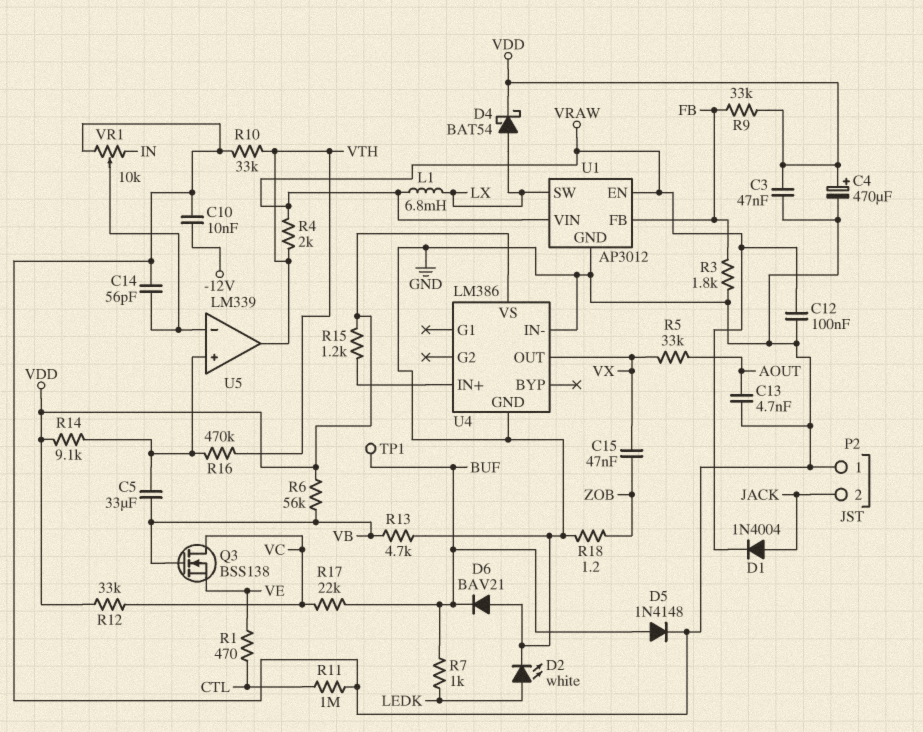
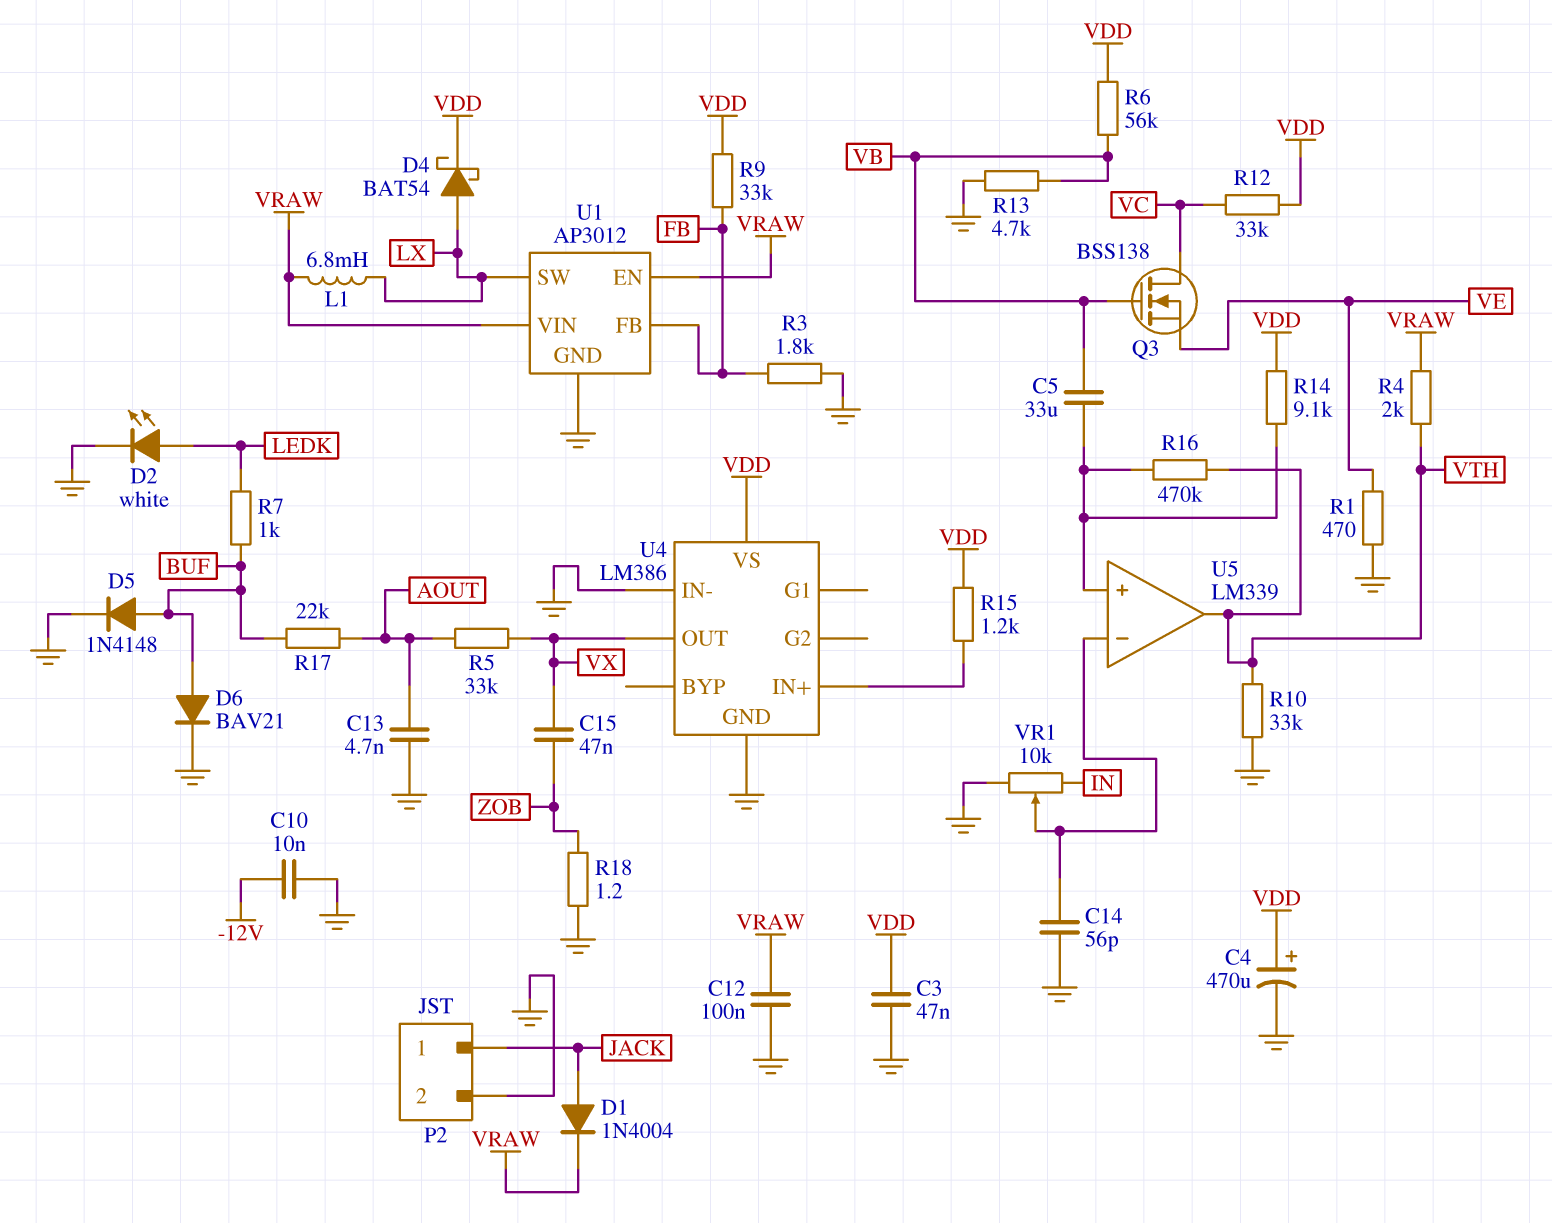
D6: diode BAV21 (A GND, K BUF) -> diode BAV21 (A BUF, K GND)
P2 pin 1: GND -> JACK
P2 pin 2: JACK -> GND
R1: 470 (CTL, VE) -> 470 (GND, VE)
R11: 1M (CTL, GND) -> none
R17: 22k (BUF, VC) -> 22k (AOUT, BUF)
TP1: test point (BUF) -> none

